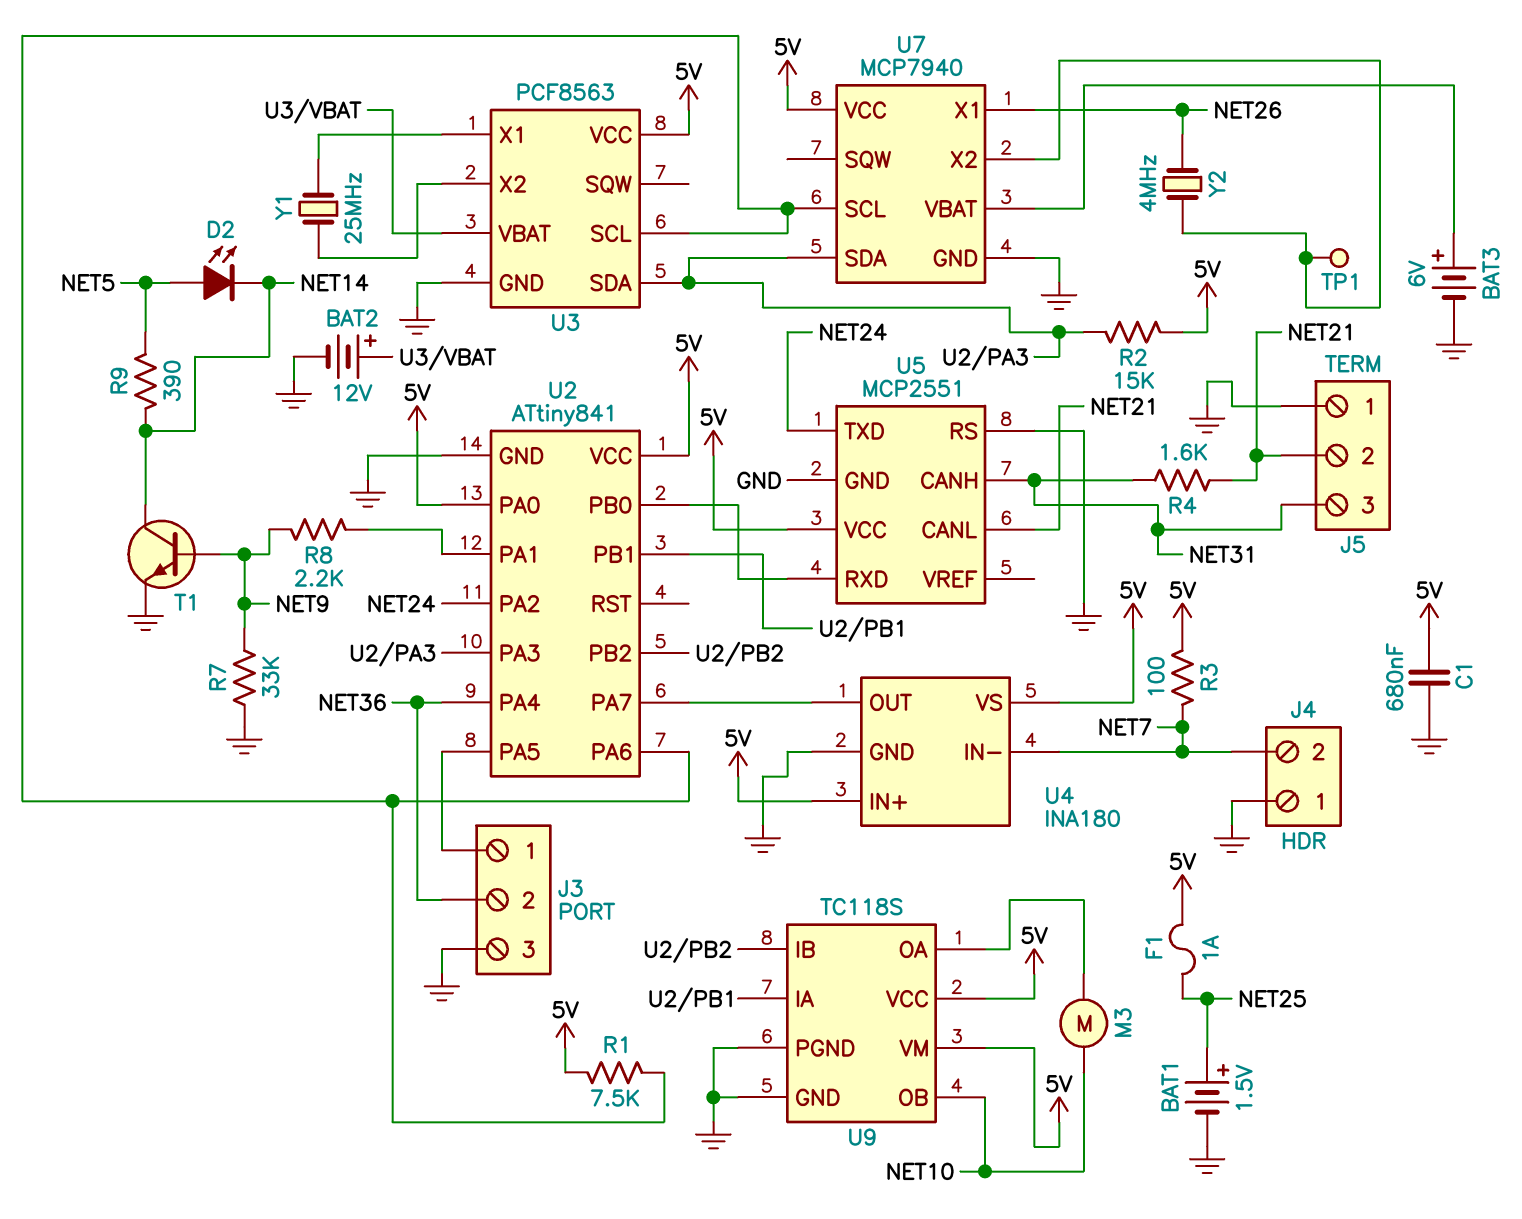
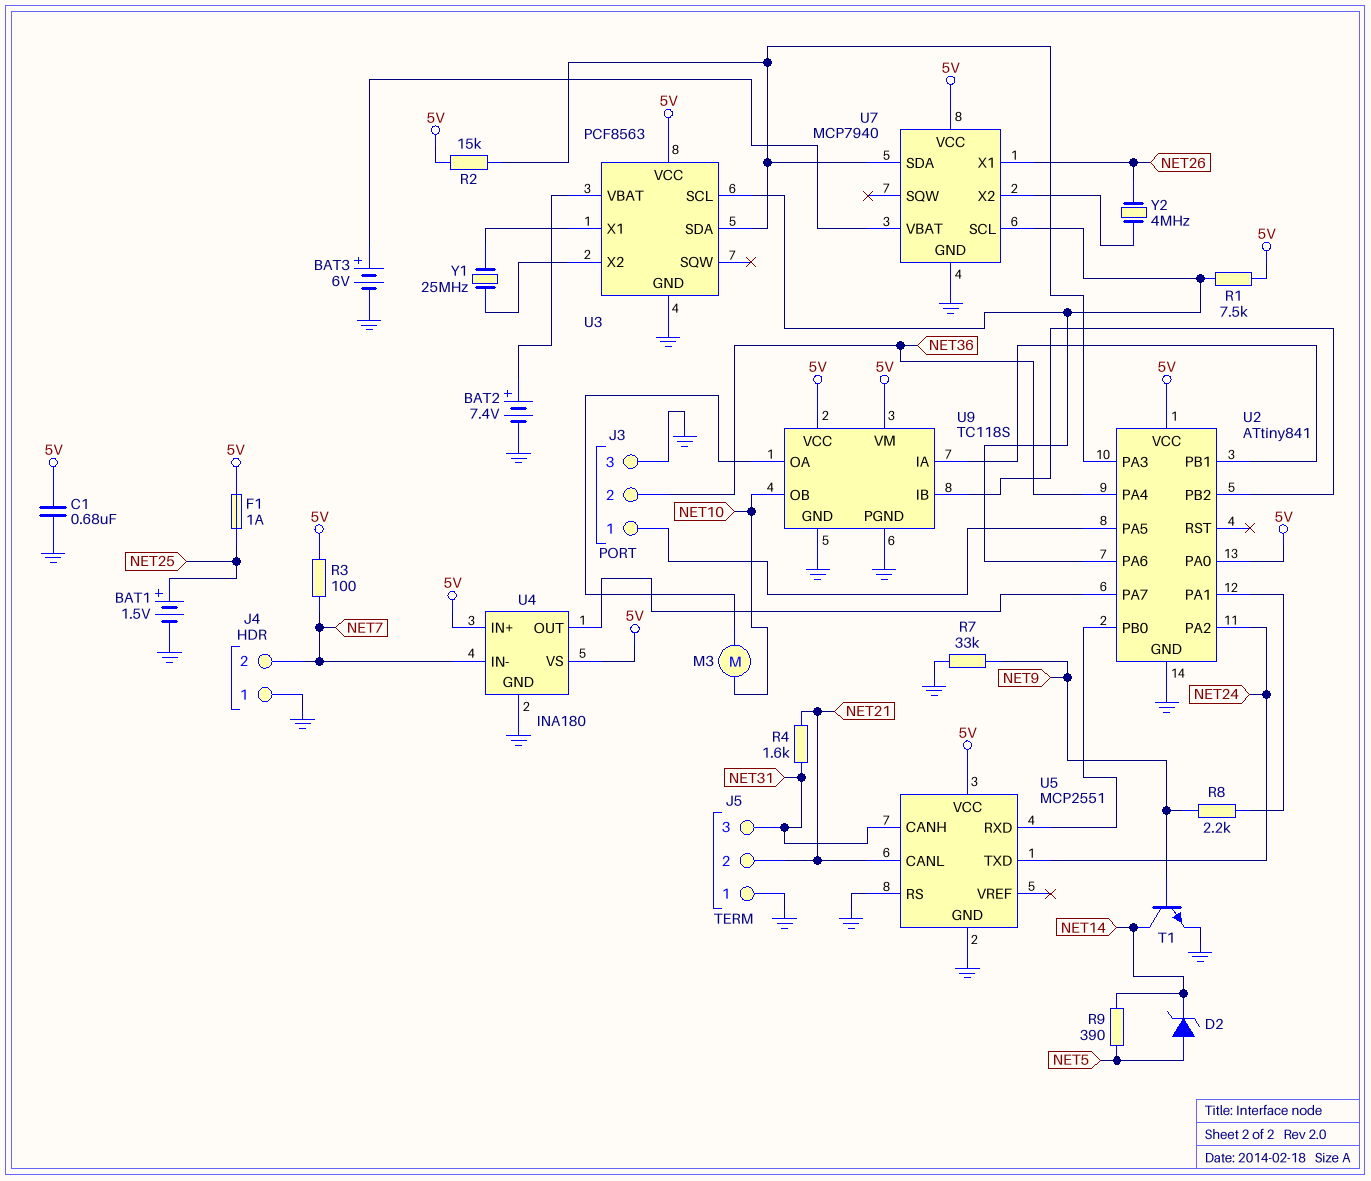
BAT2: 12V (plus U3/VBAT, minus GND) -> 7.4V (plus U3/VBAT, minus GND)
D2: LED (A NET5, K NET14) -> zener (A NET5, K NET14)
TP1: test point (U7/X2) -> none

